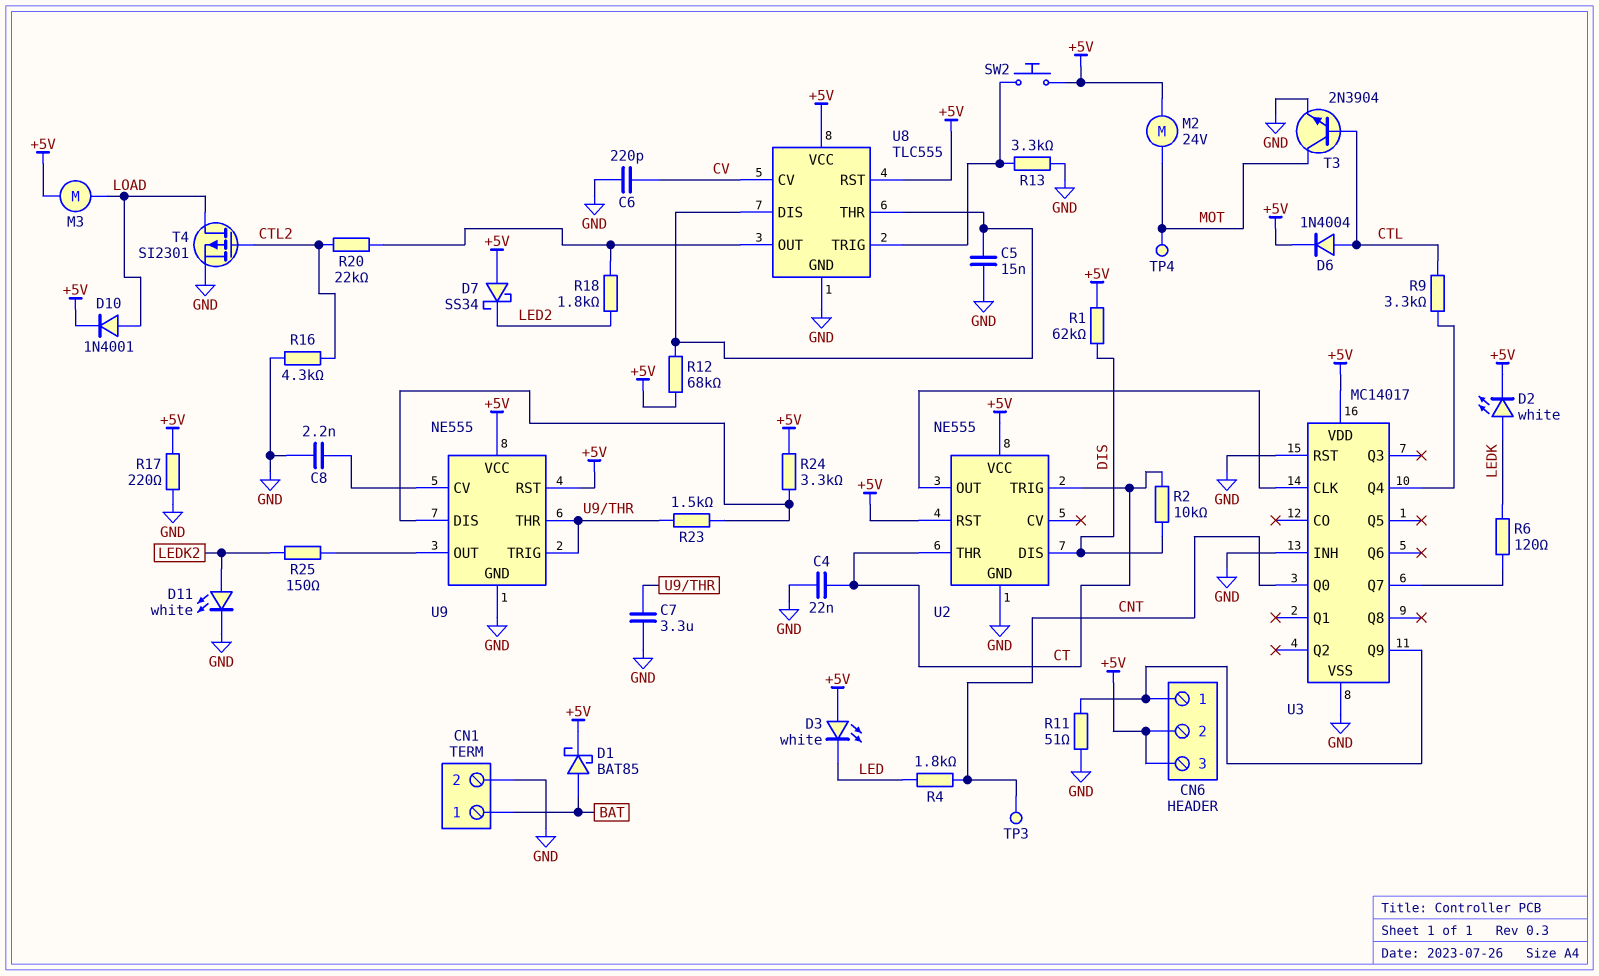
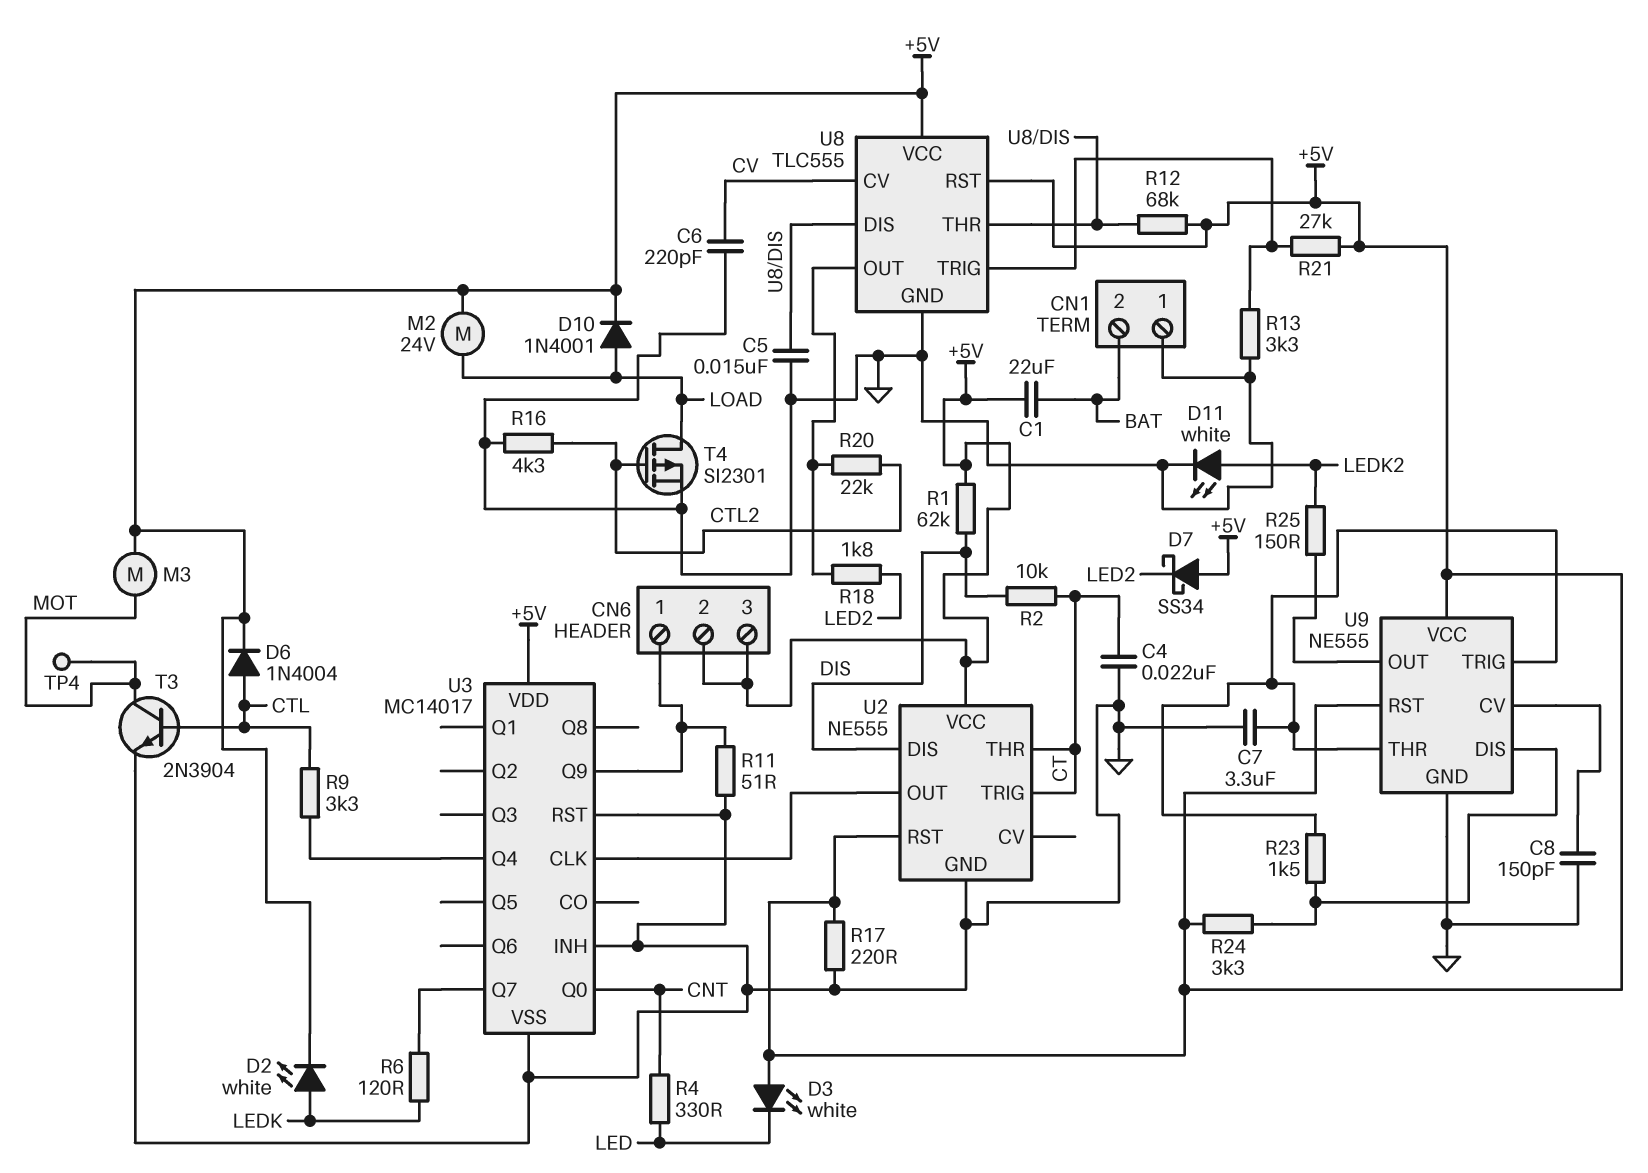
C1: none -> 22uF (+5V, BAT)
C8: 2.2nF (GND, U9/CV) -> 150pF (GND, U9/CV)
CN1 pin 1: BAT -> GND
CN1 pin 2: GND -> BAT
D1: schottky BAT85 (A BAT, K +5V) -> none
M2: motor 24V (+5V, MOT) -> motor 24V (+5V, LOAD)
M3: motor (+5V, LOAD) -> motor (+5V, MOT)
R4: 1.8k (CNT, LED) -> 330 (CNT, LED)
R21: none -> 27k (+5V, U8/TRIG)
SW2: button (+5V, U8/TRIG) -> none
TP3: test point (CNT) -> none

